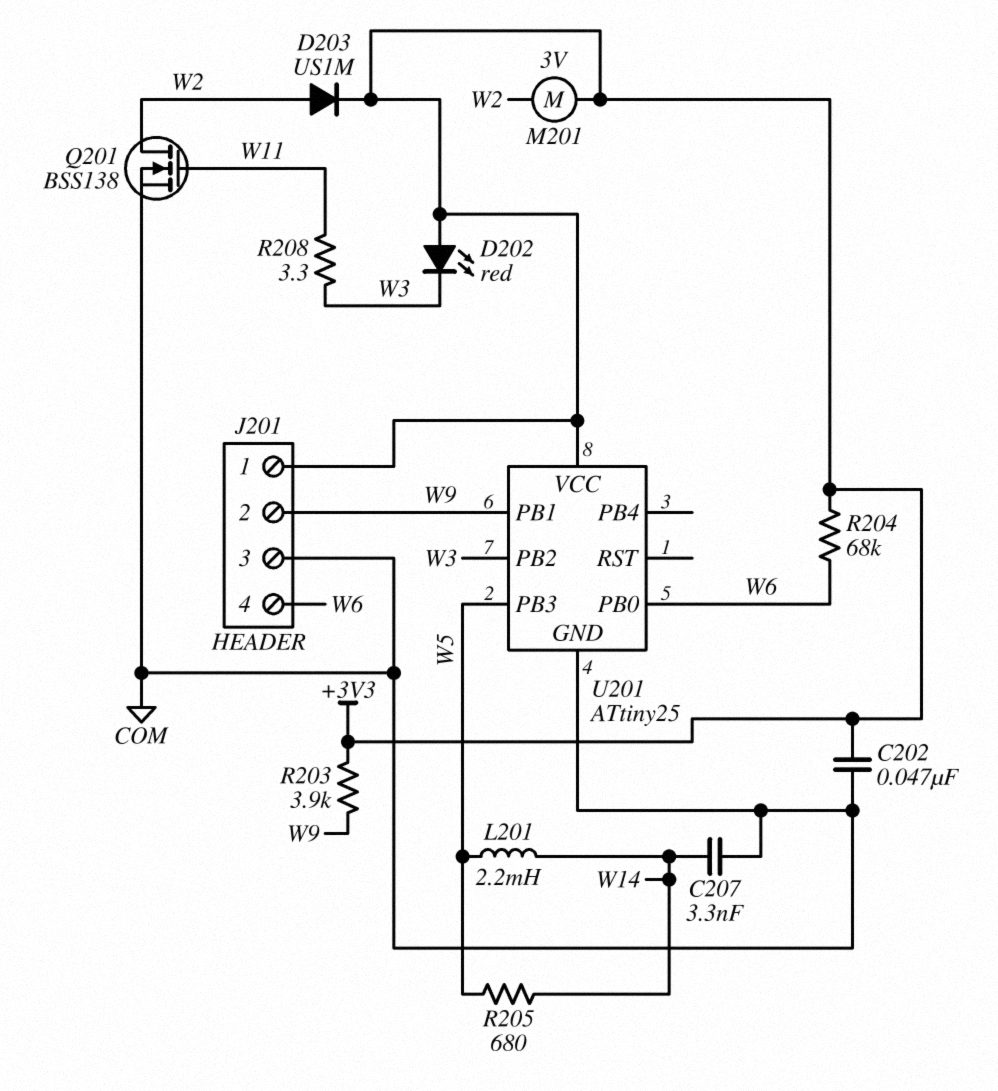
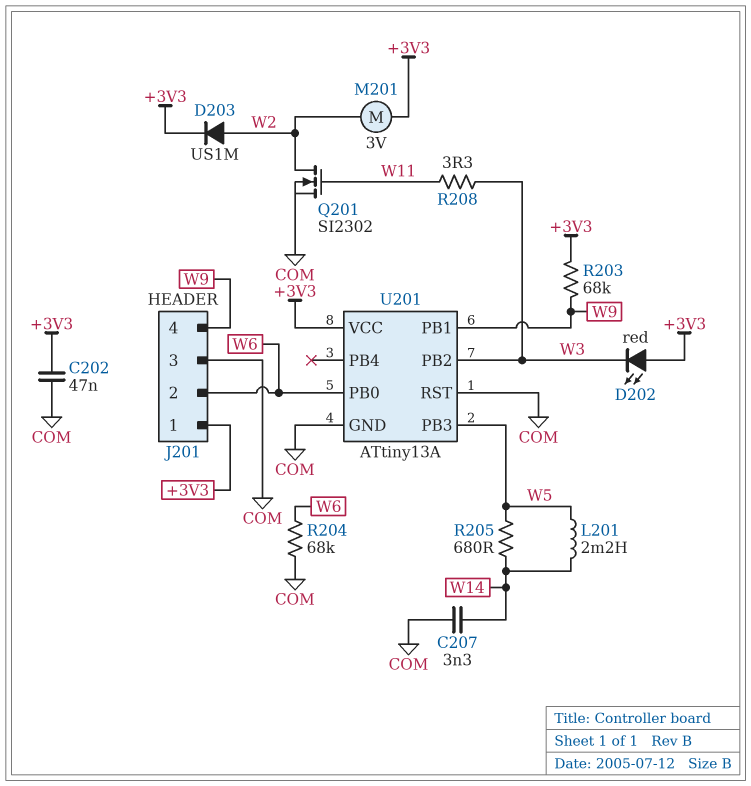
J201 pin 2: W9 -> W6
J201 pin 4: W6 -> W9
Q201: NMOS BSS138 (G W11, D W2, S COM) -> NMOS SI2302 (G W11, D W2, S COM)
R203: 3.9k (+3V3, W9) -> 68k (+3V3, W9)
R204: 68k (+3V3, W6) -> 68k (COM, W6)
U201: ATtiny25 -> ATtiny13A
U201 pin RST: none -> COM

